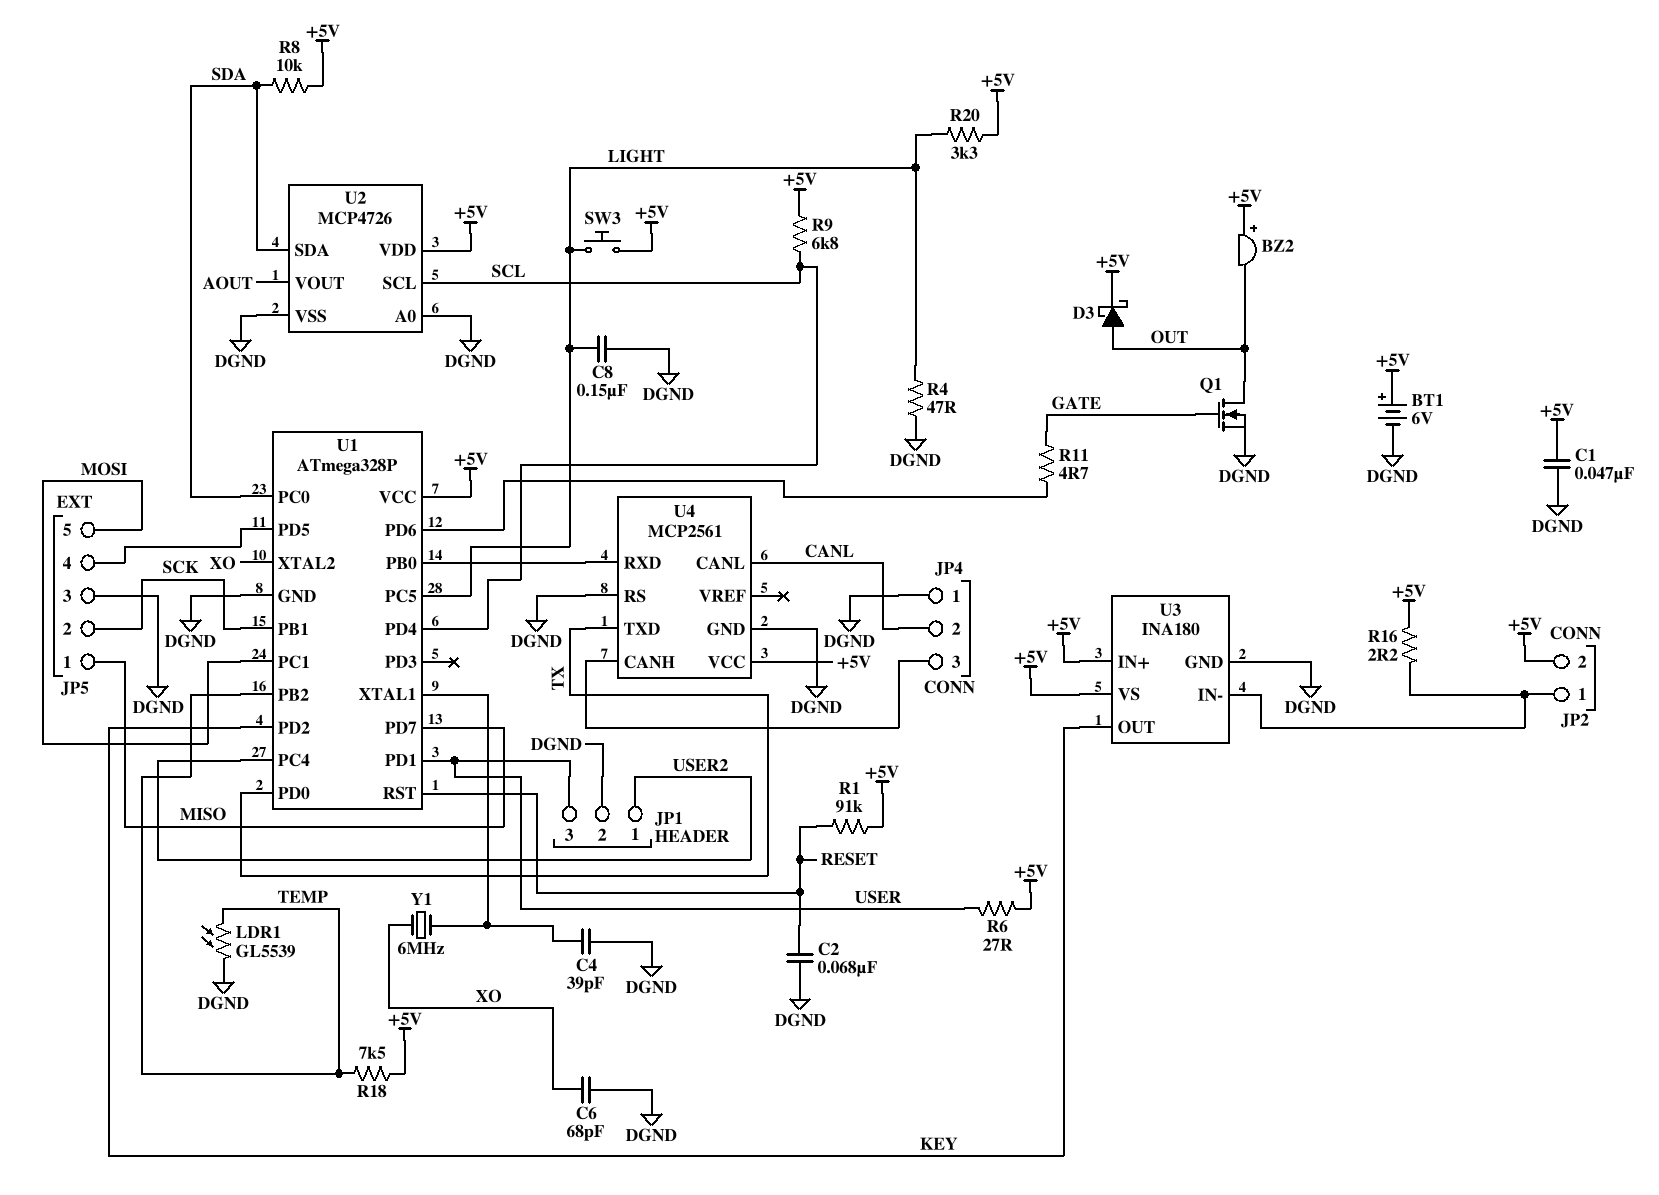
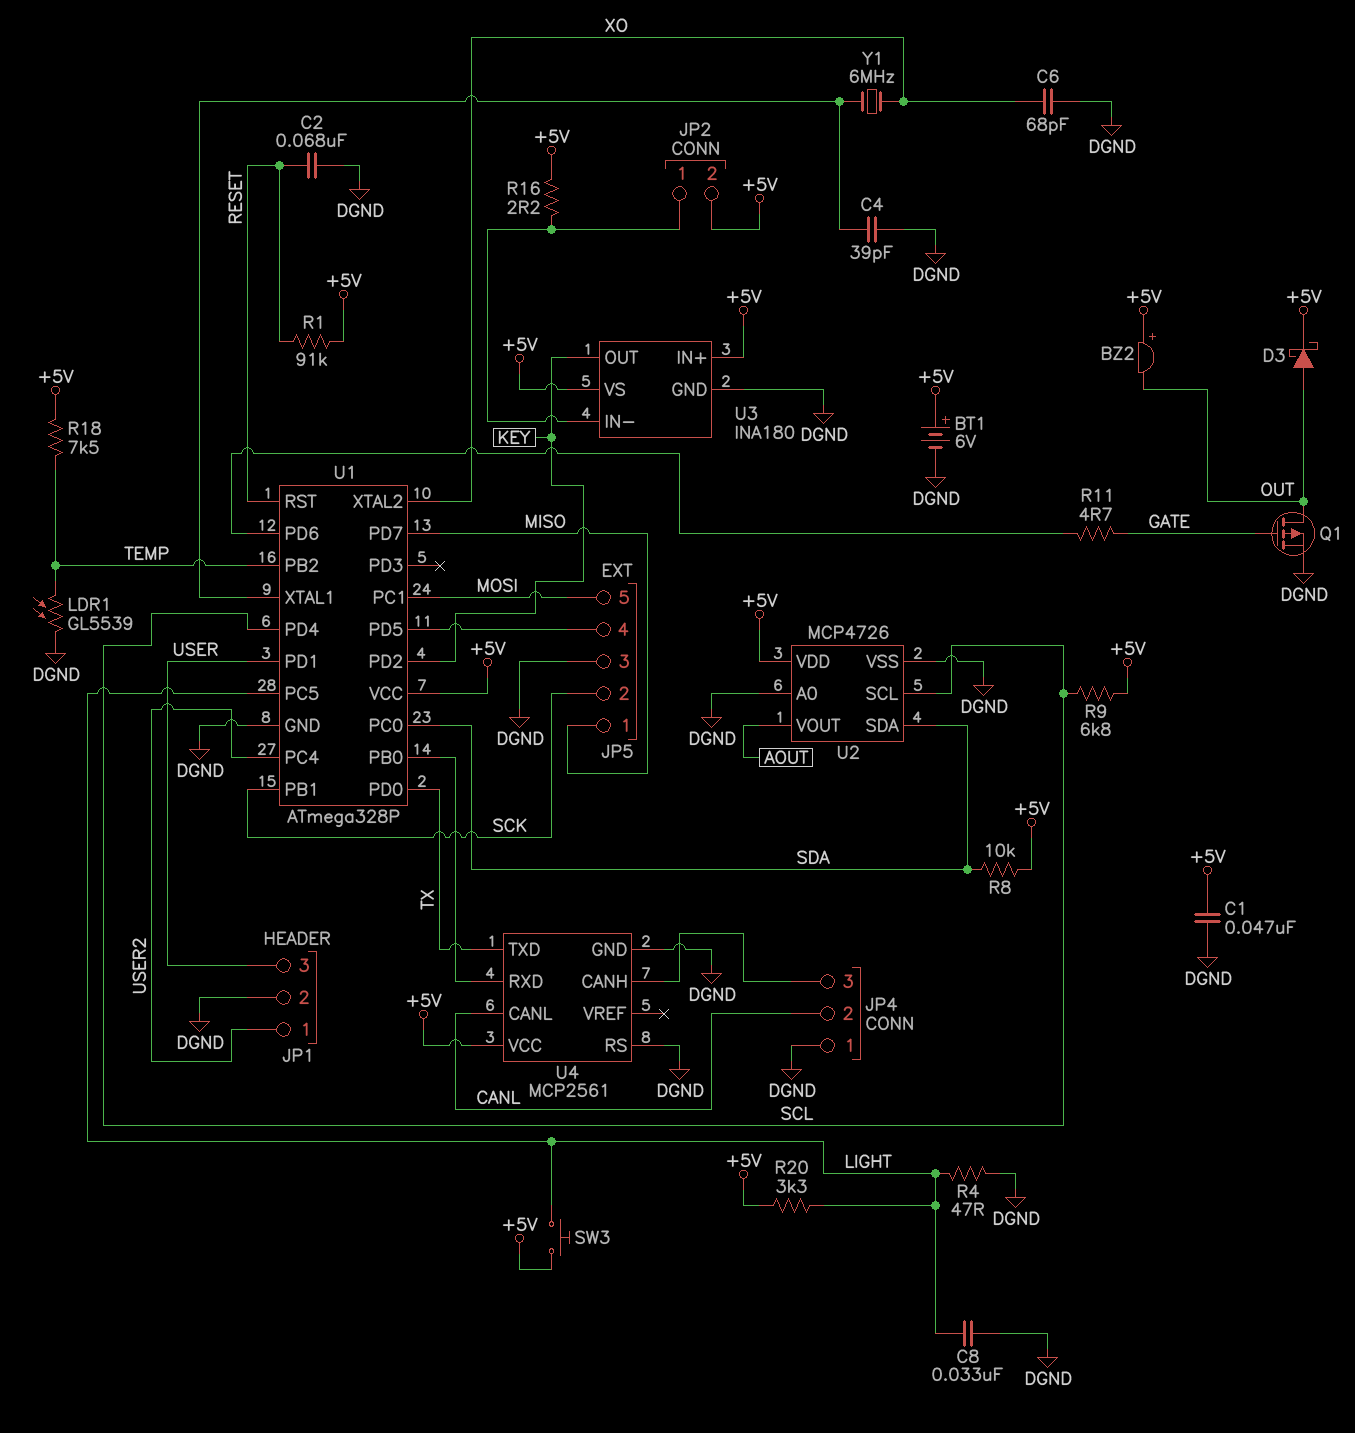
C8: 150nF (DGND, LIGHT) -> 33nF (DGND, LIGHT)
Q1: NMOS (G GATE, D OUT, S DGND) -> PMOS (G GATE, D OUT, S DGND)
R6: 27 (+5V, USER) -> none

